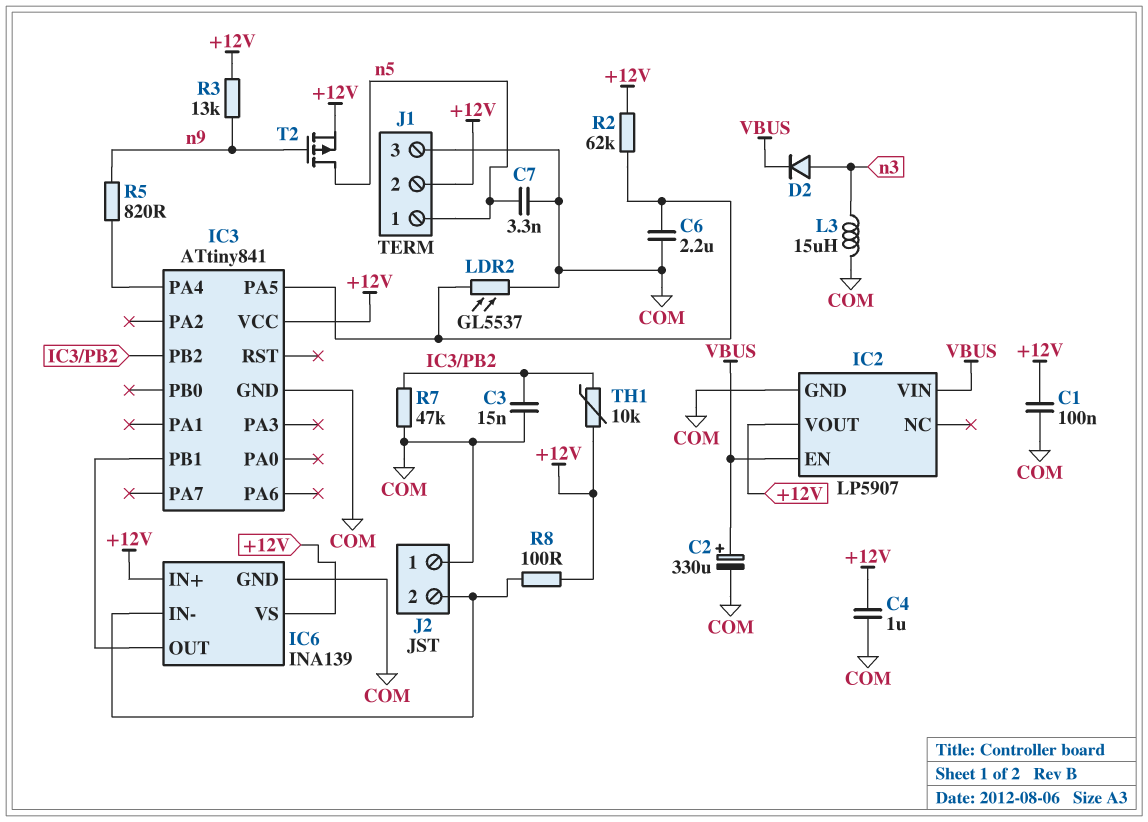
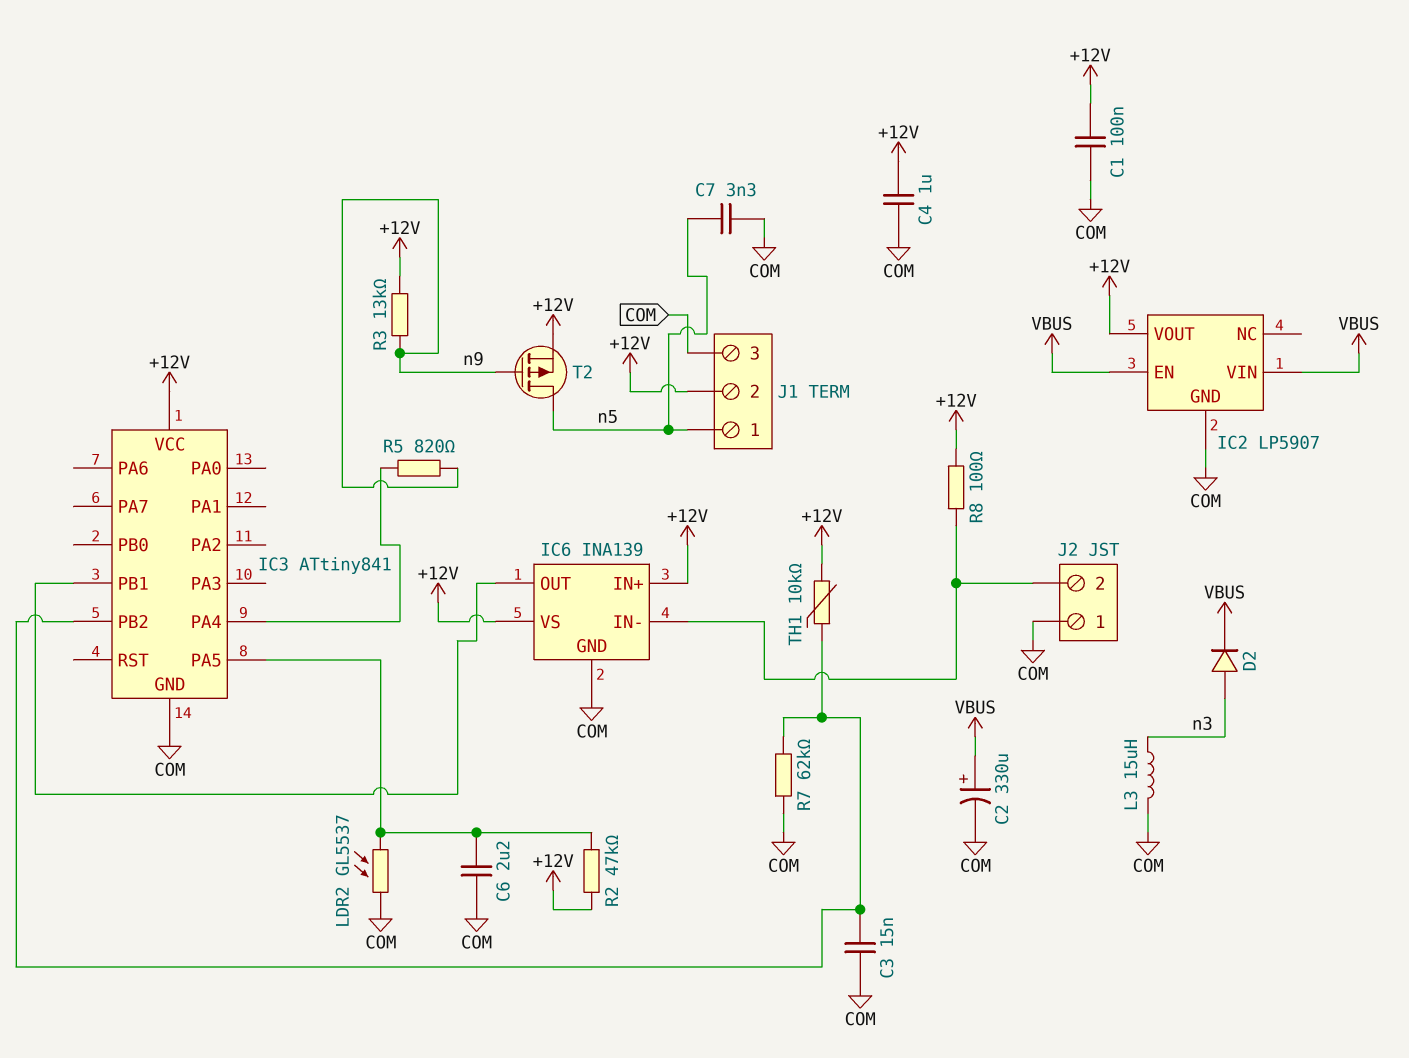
R2: 62k (+12V, IC3/PA5) -> 47k (+12V, IC3/PA5)
R7: 47k (COM, IC3/PB2) -> 62k (COM, IC3/PB2)

